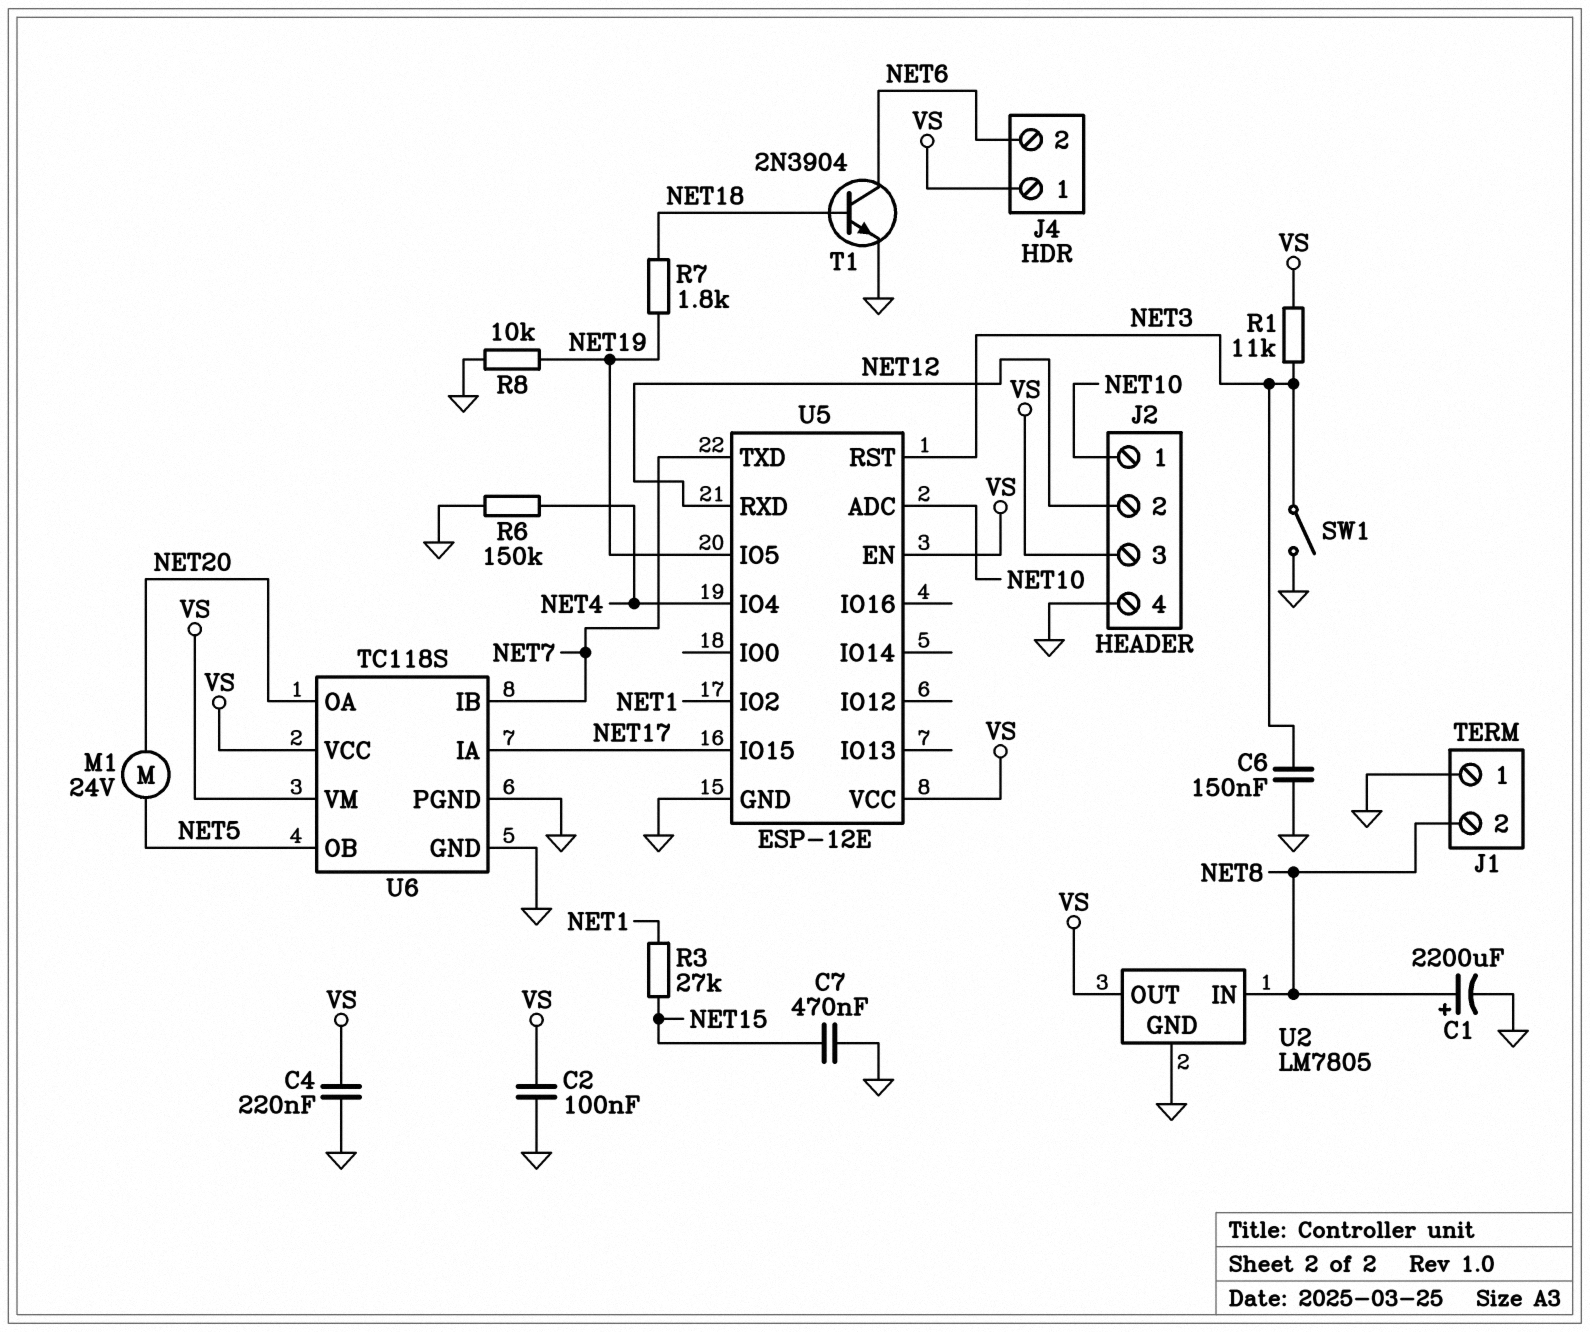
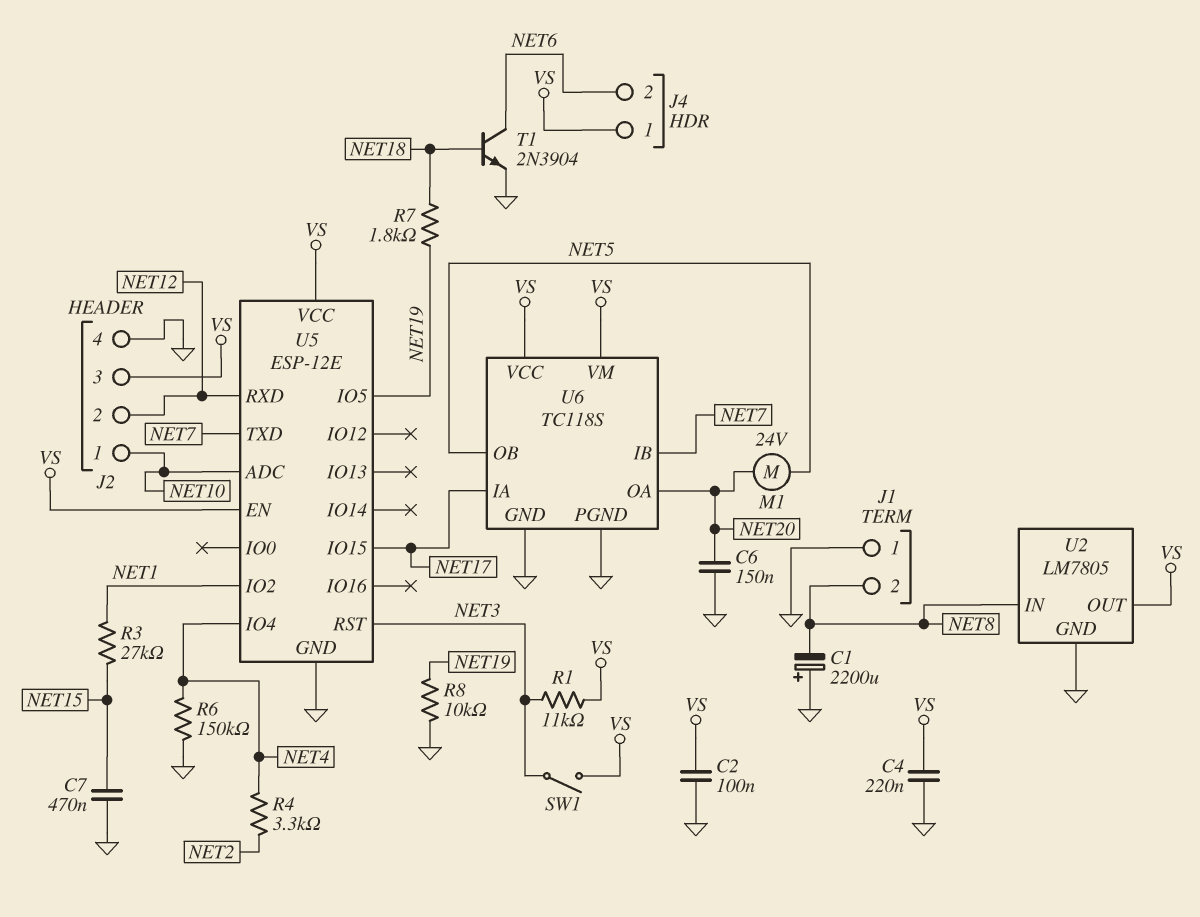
C1: 2200uF (plus NET8, minus GND) -> 2200uF (plus GND, minus NET8)
C6: 150nF (GND, NET3) -> 150nF (GND, NET20)
R4: none -> 3.3k (NET2, NET4)
SW1: switch (GND, NET3) -> switch (NET3, VS)

